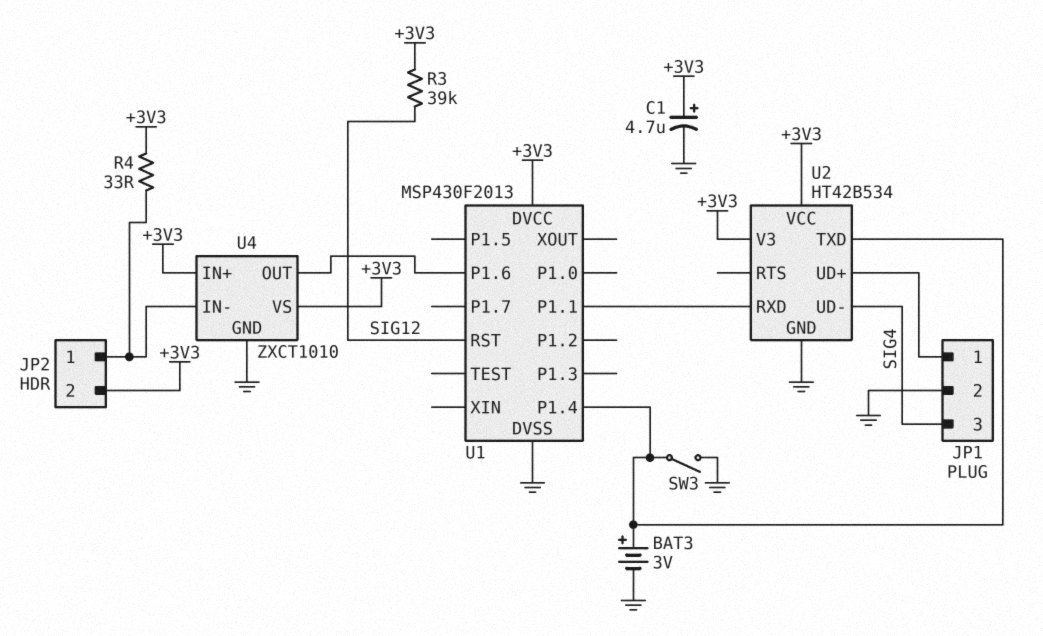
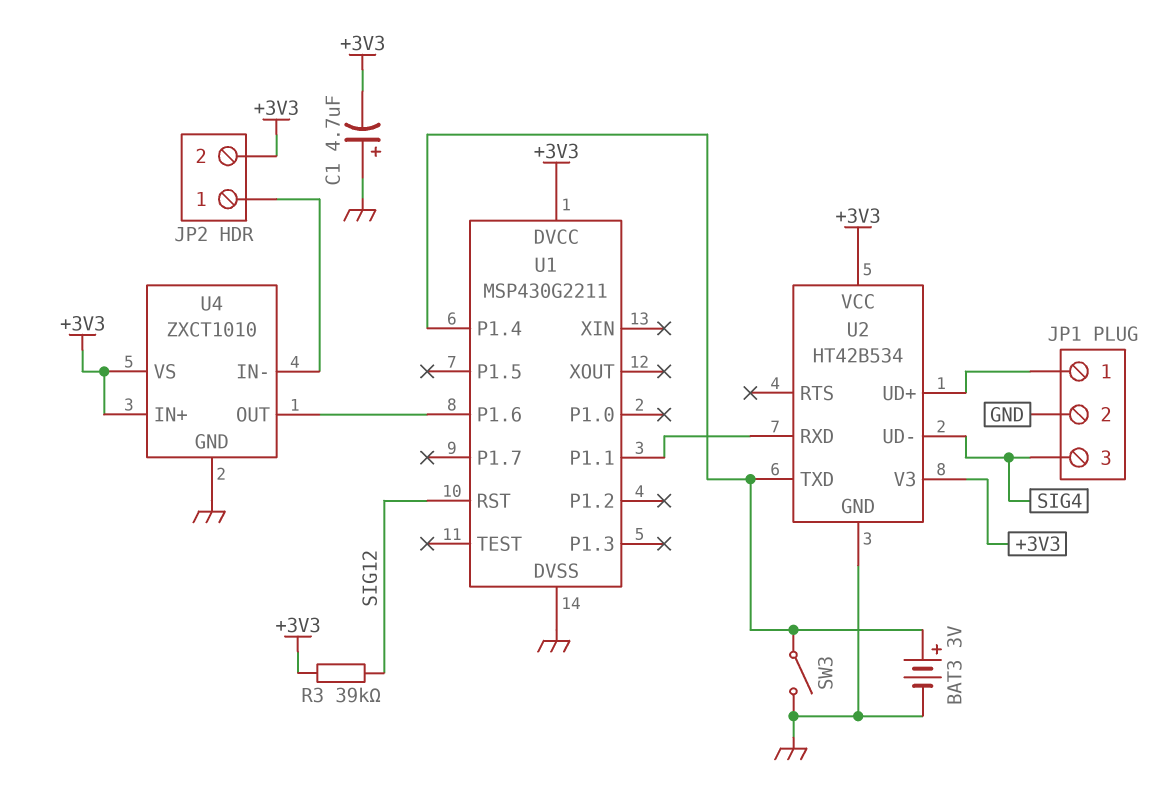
C1: 4.7uF (plus +3V3, minus GND) -> 4.7uF (plus GND, minus +3V3)
R4: 33 (+3V3, JP2/1) -> none
U1: MSP430F2013 -> MSP430G2211

